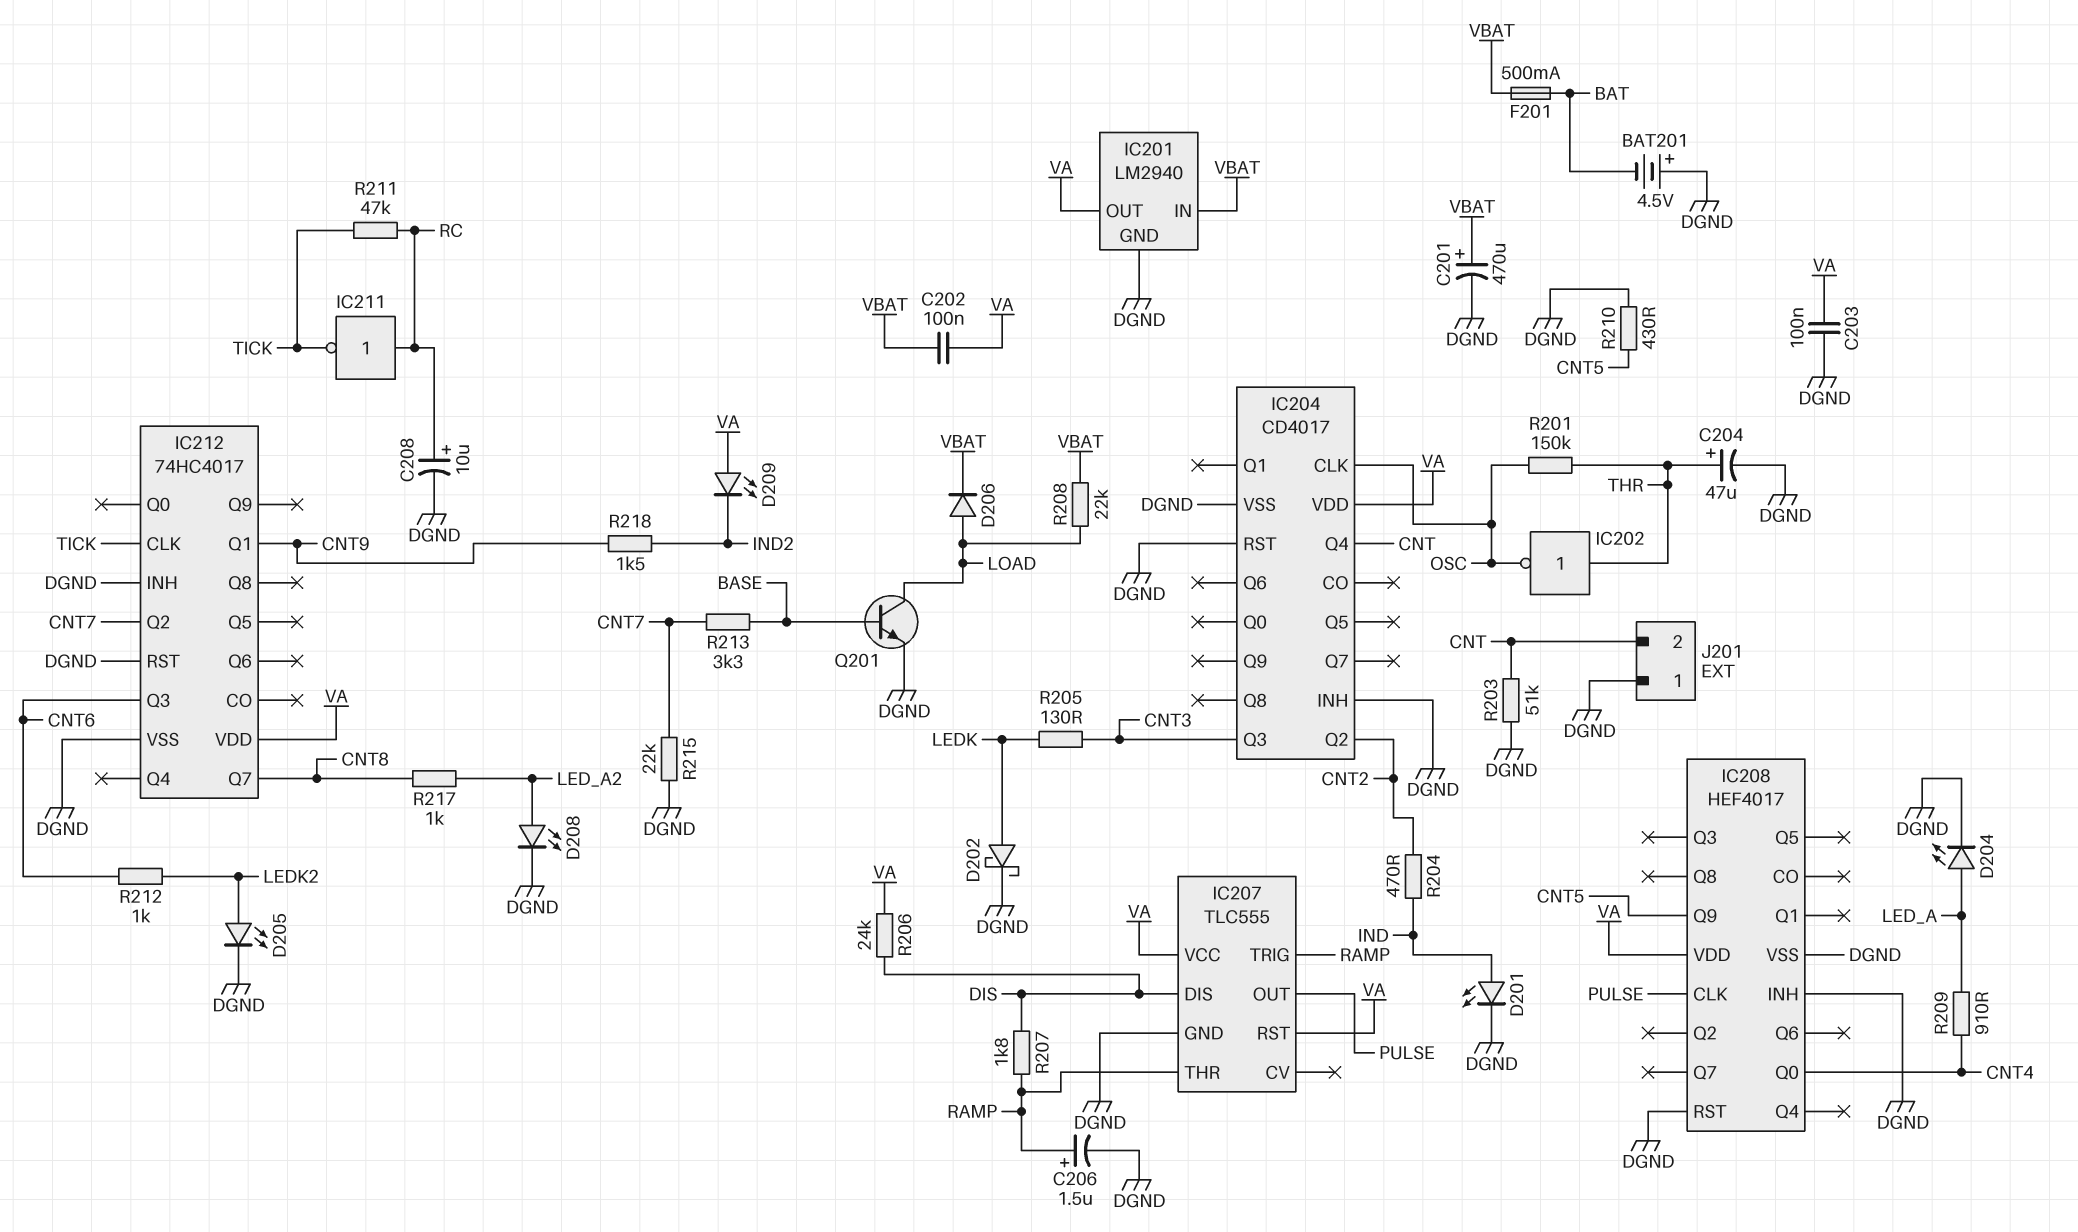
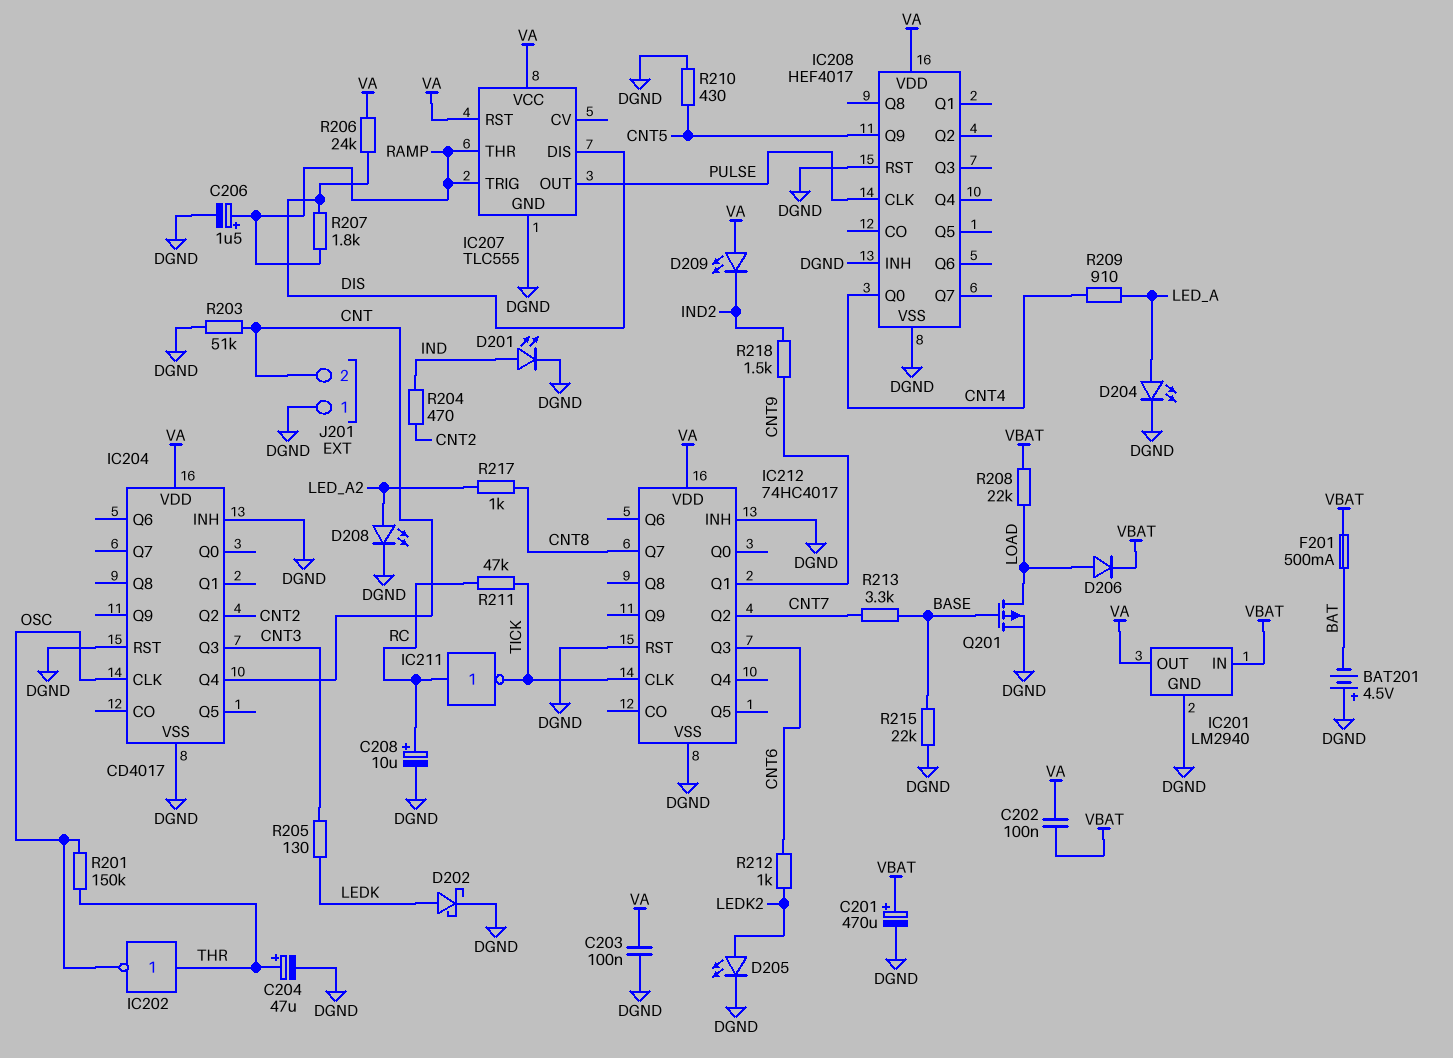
Q201: NPN (B BASE, C LOAD, E DGND) -> PMOS (G BASE, D LOAD, S DGND)
R215: 22k (CNT7, DGND) -> 22k (BASE, DGND)

